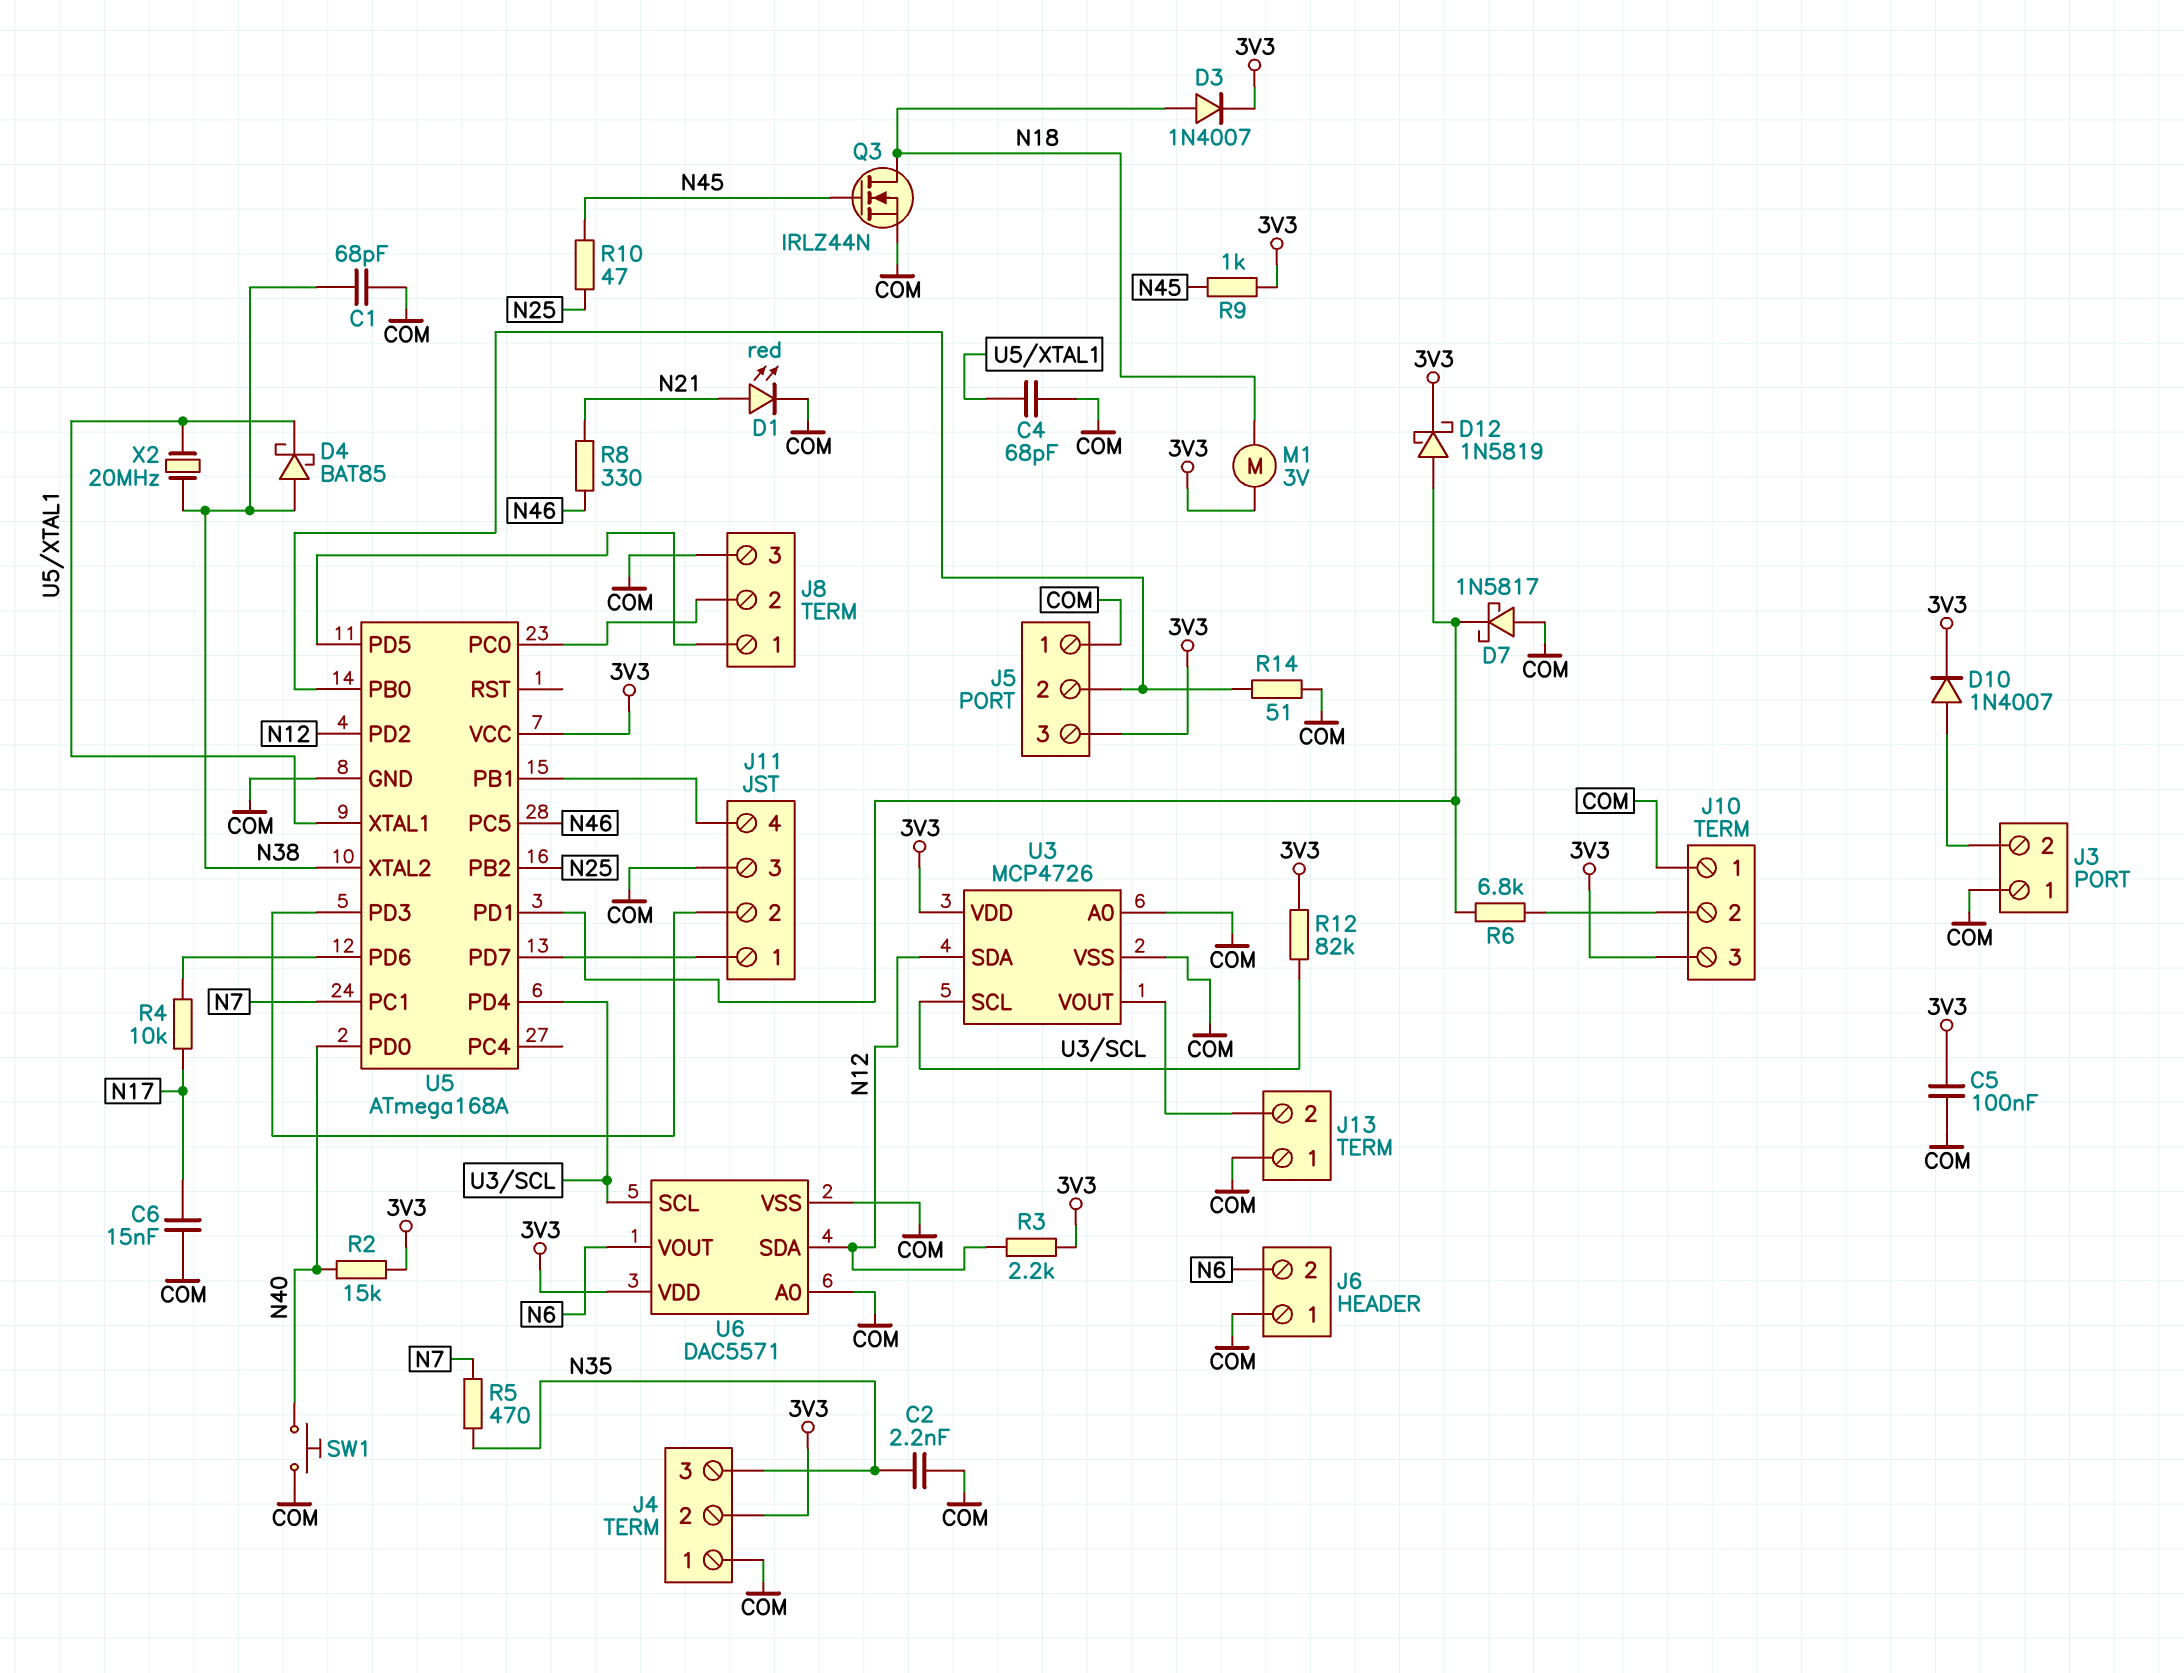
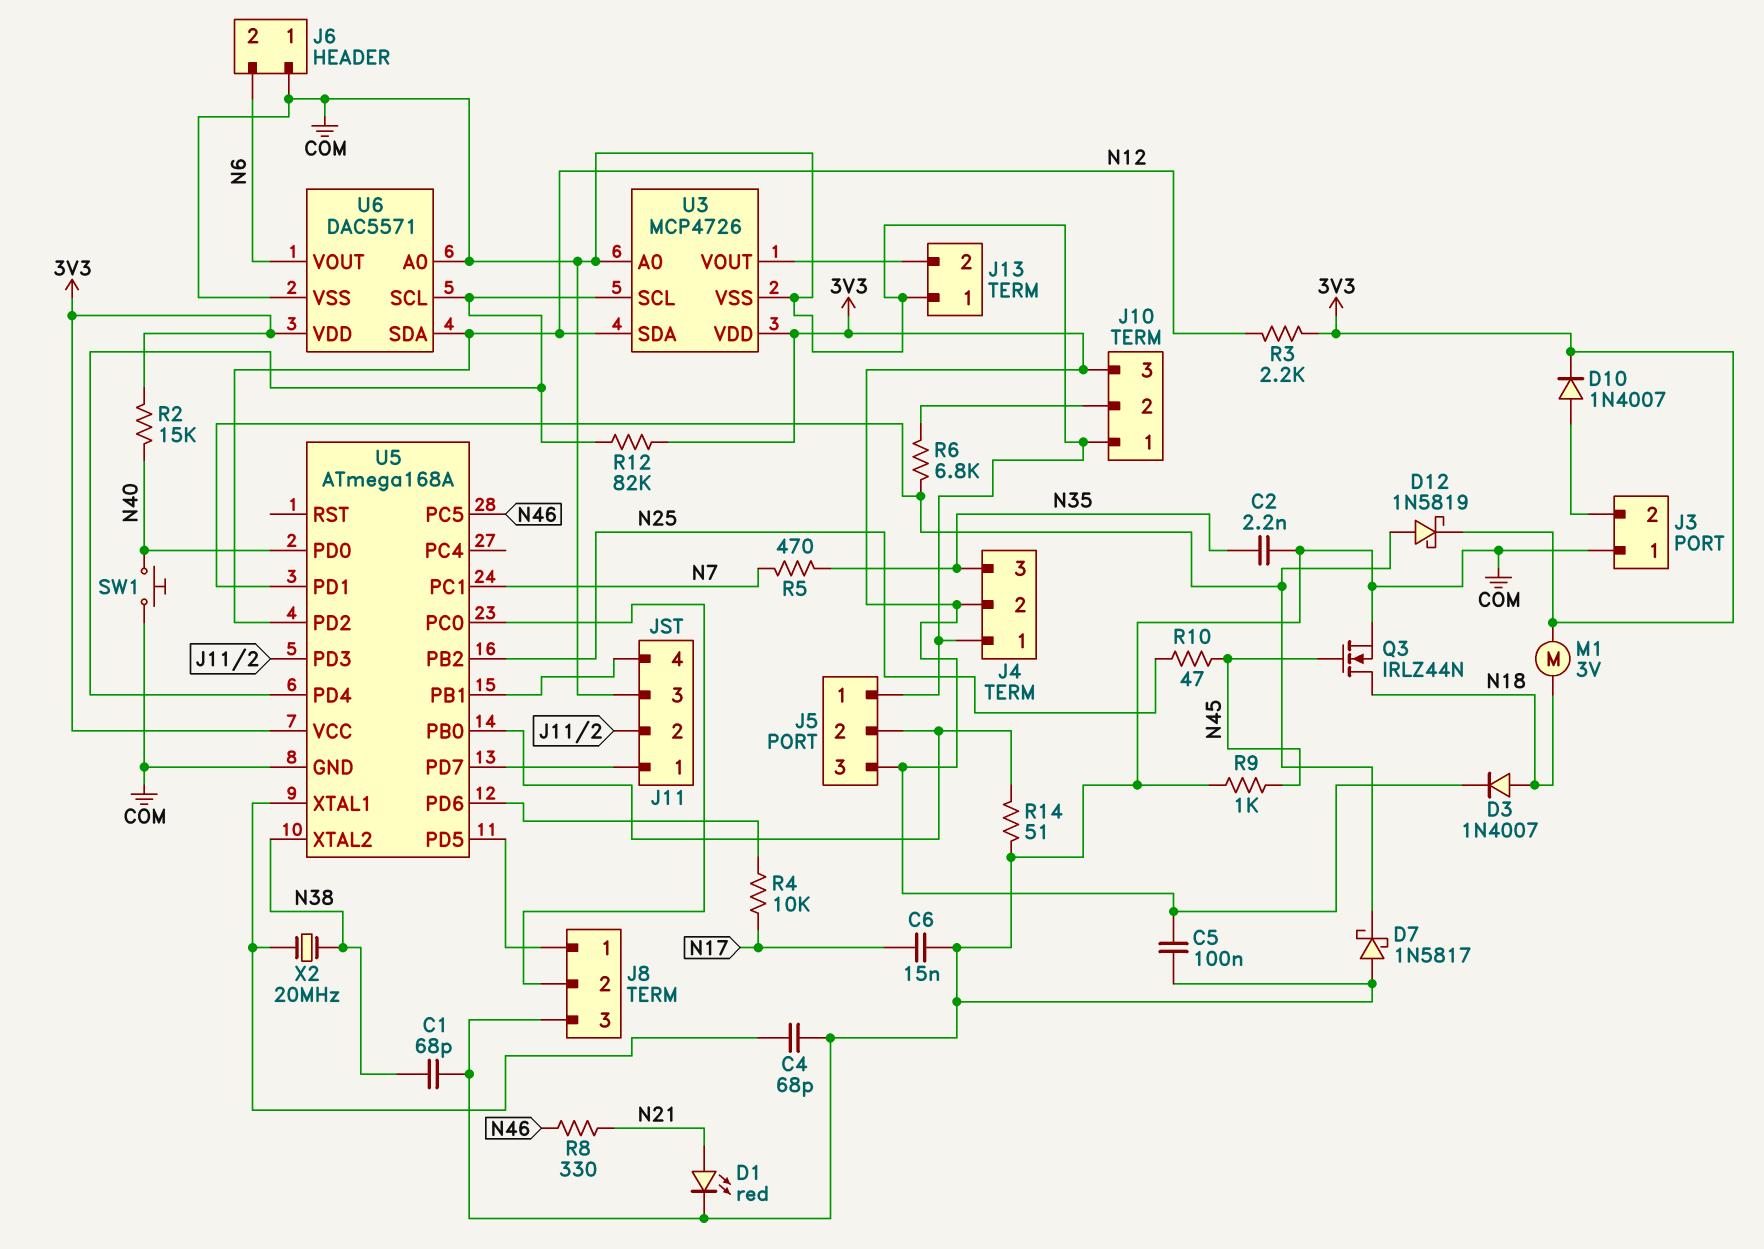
D4: schottky BAT85 (A N38, K U5/XTAL1) -> none
R9: 1k (3V3, N45) -> 1k (COM, N45)

